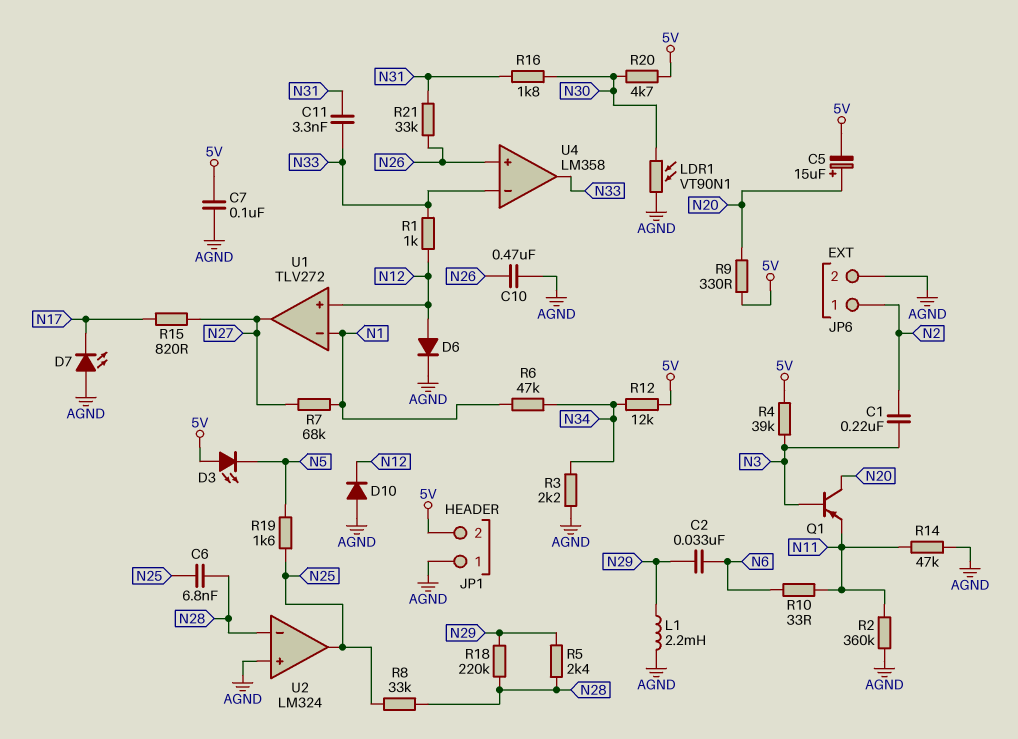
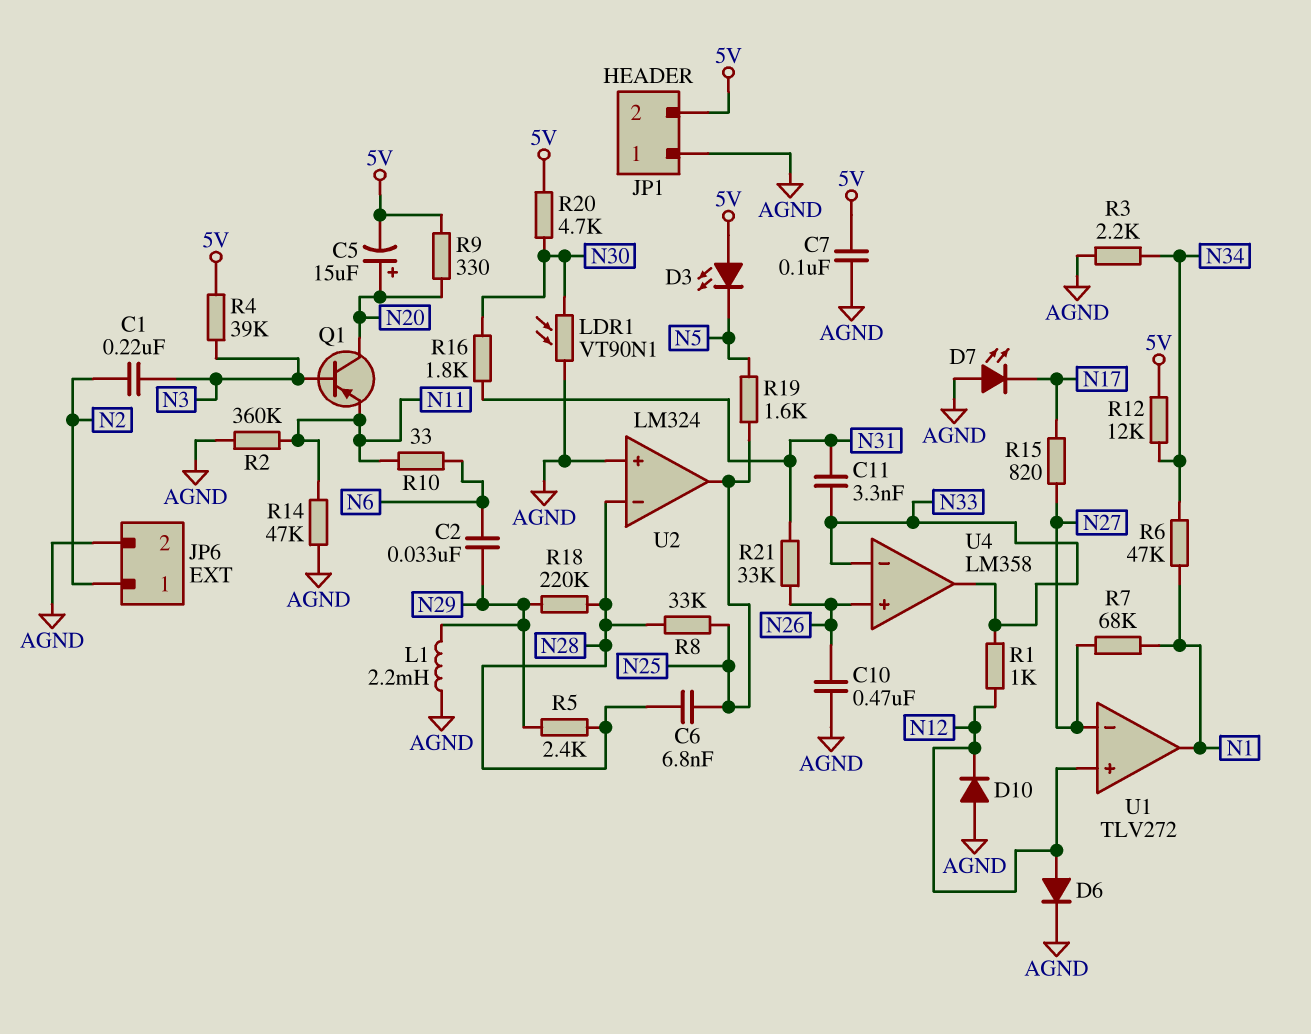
U1 pin in-: N1 -> N27
U1 pin out: N27 -> N1

